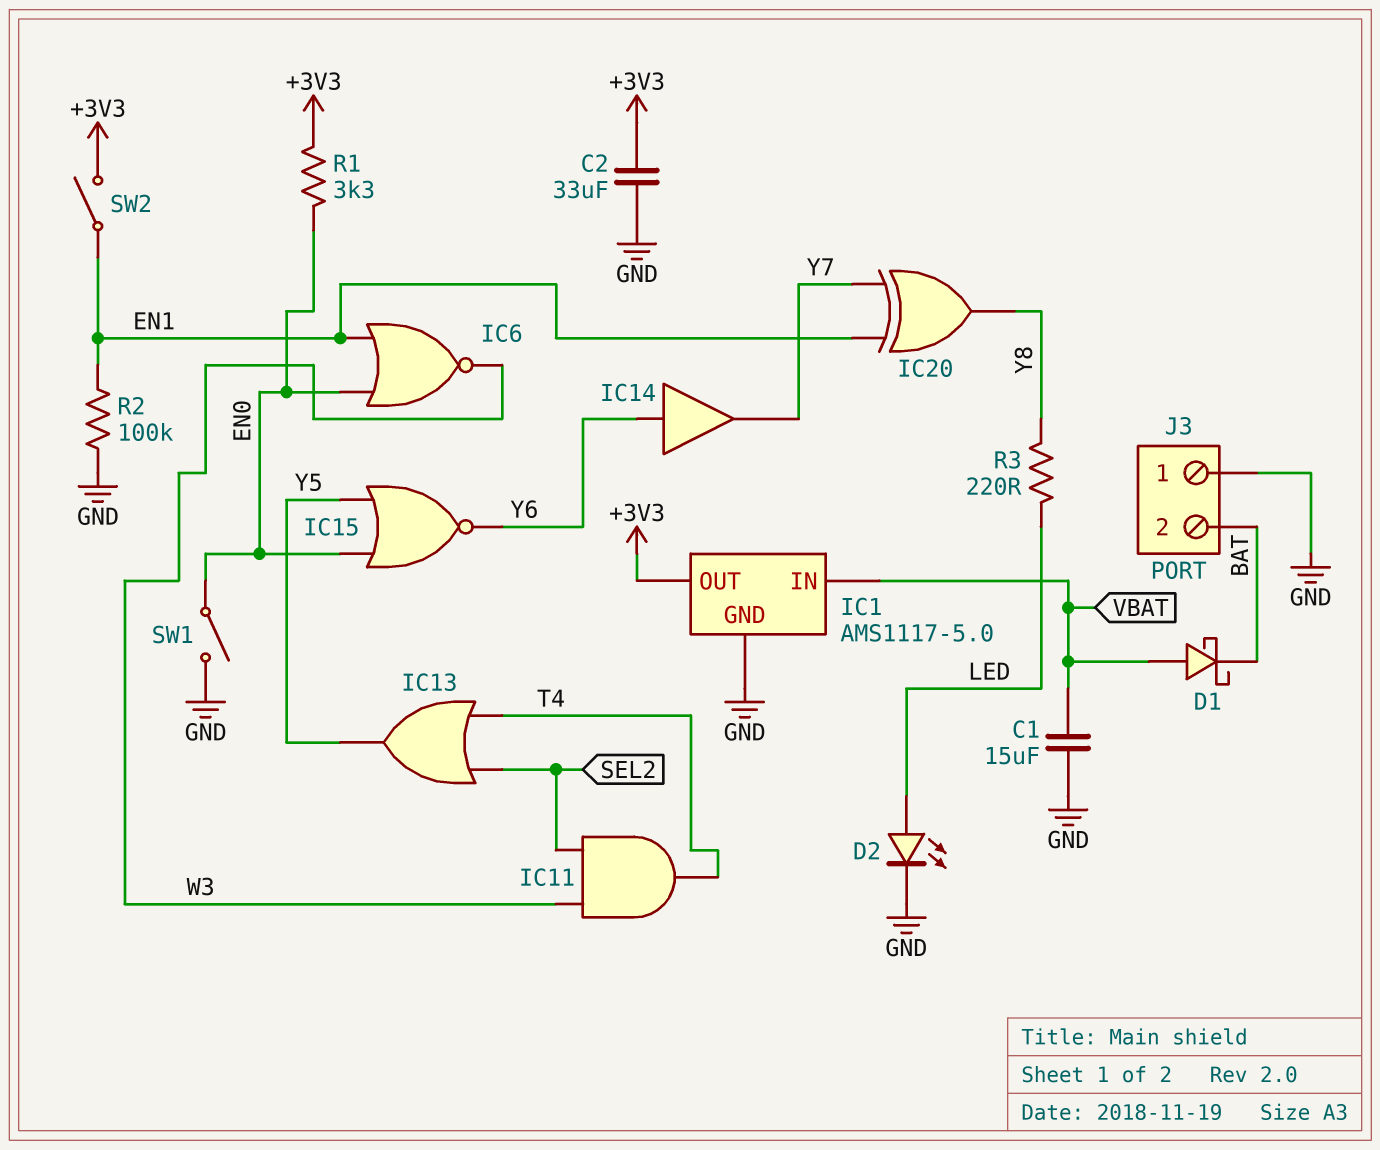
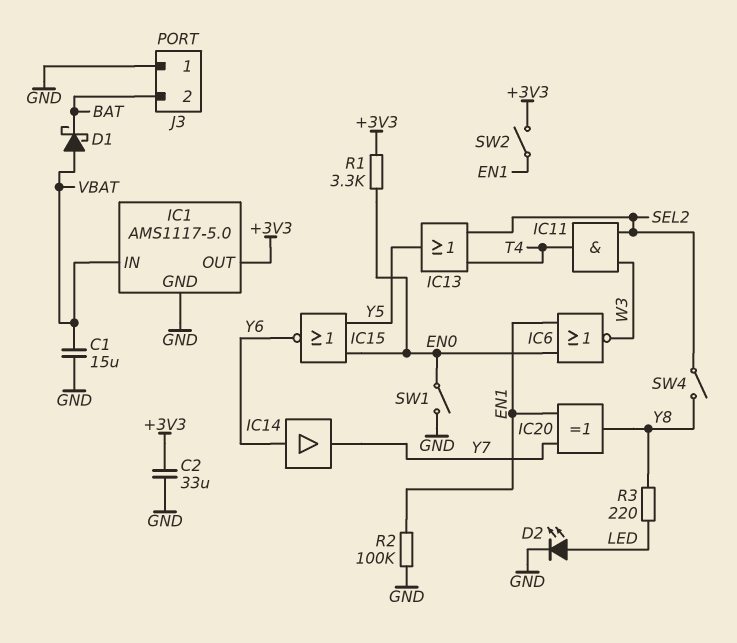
SW4: none -> switch (SEL2, Y8)

